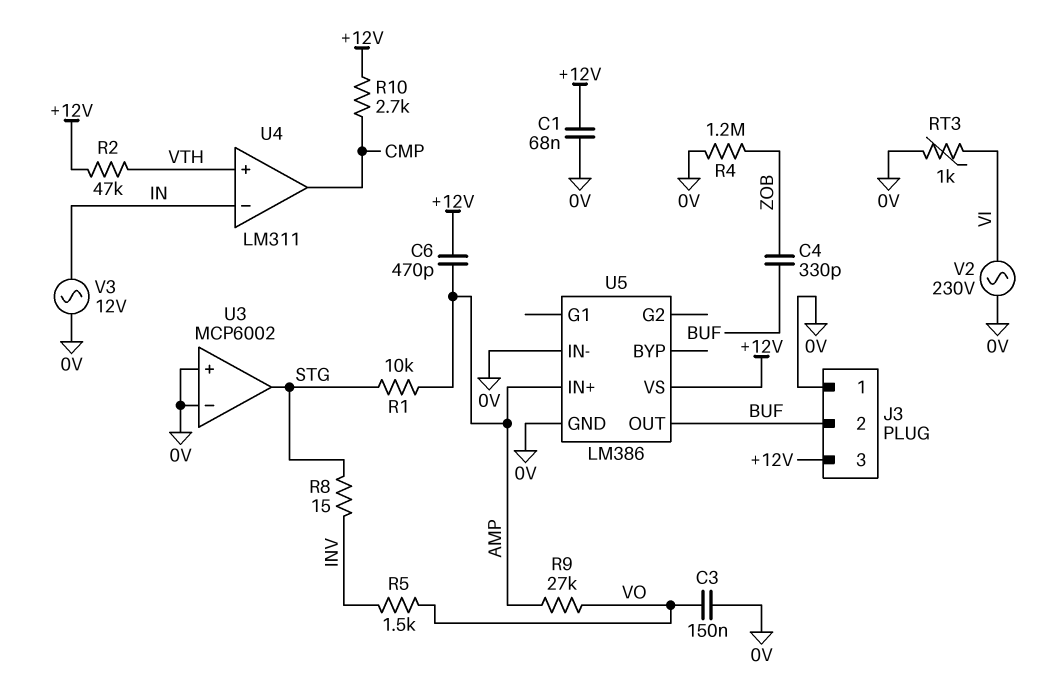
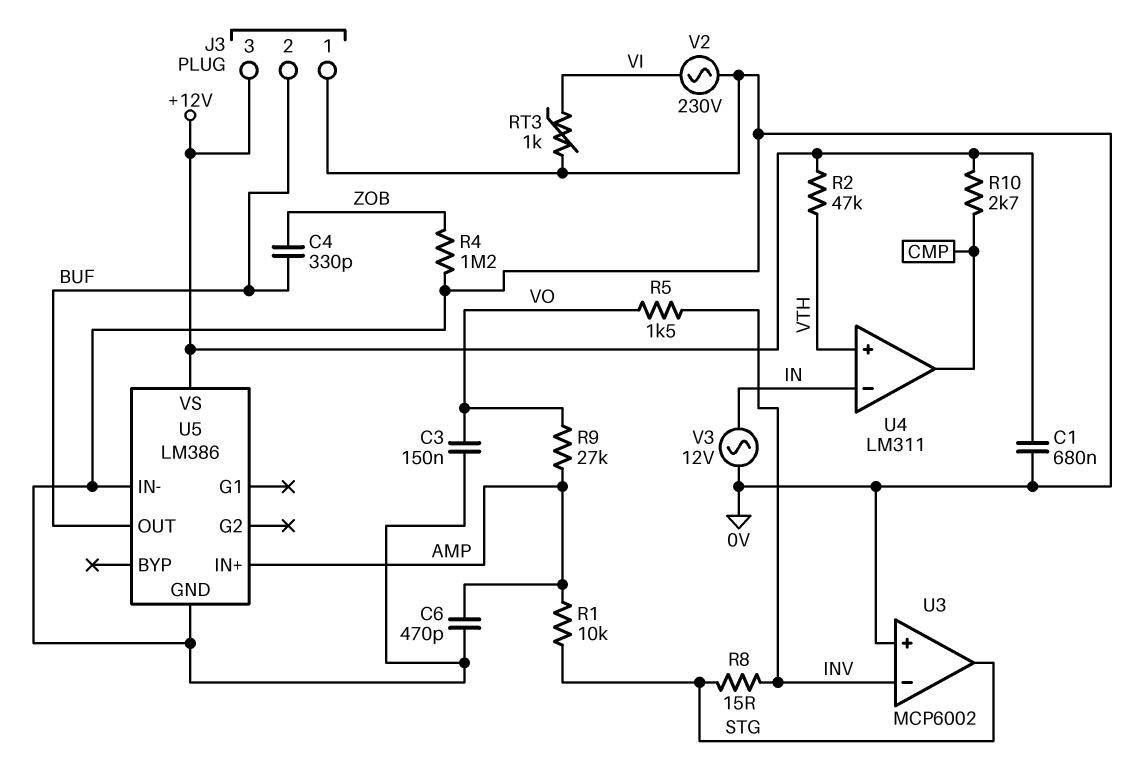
C1: 68nF (+12V, 0V) -> 680nF (+12V, 0V)
C6: 470pF (+12V, AMP) -> 470pF (0V, AMP)
U3 pin in-: 0V -> INV

